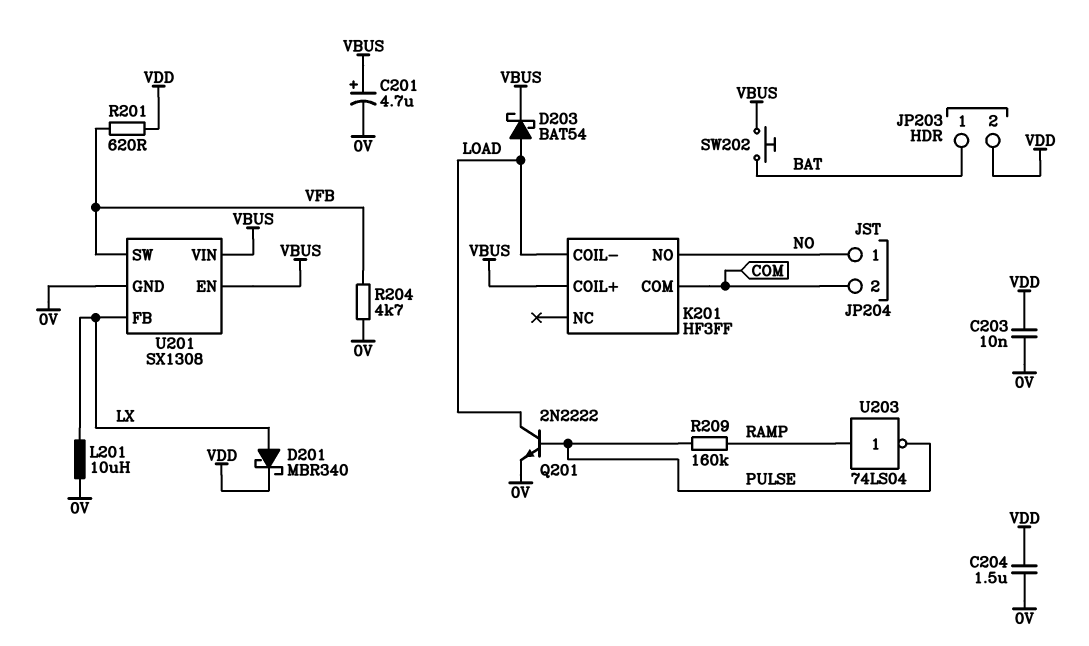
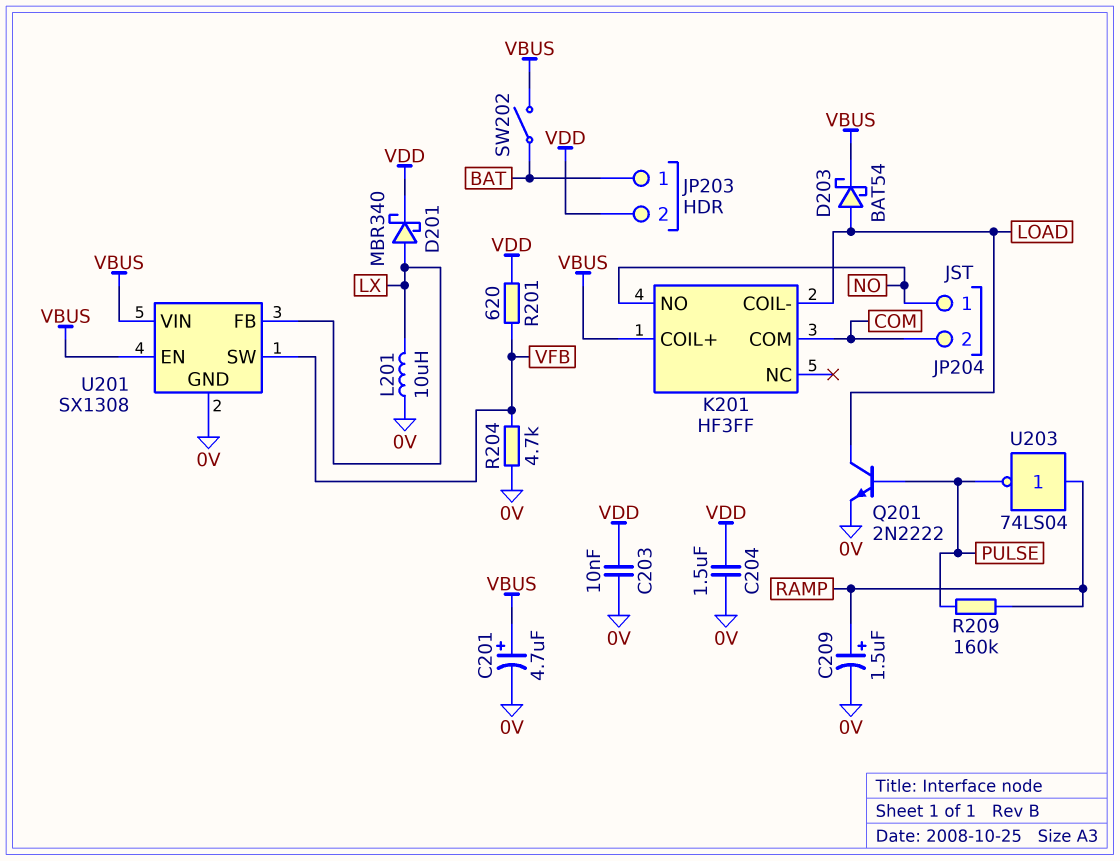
C209: none -> 1.5uF (plus RAMP, minus 0V)
SW202: button (BAT, VBUS) -> switch (BAT, VBUS)

